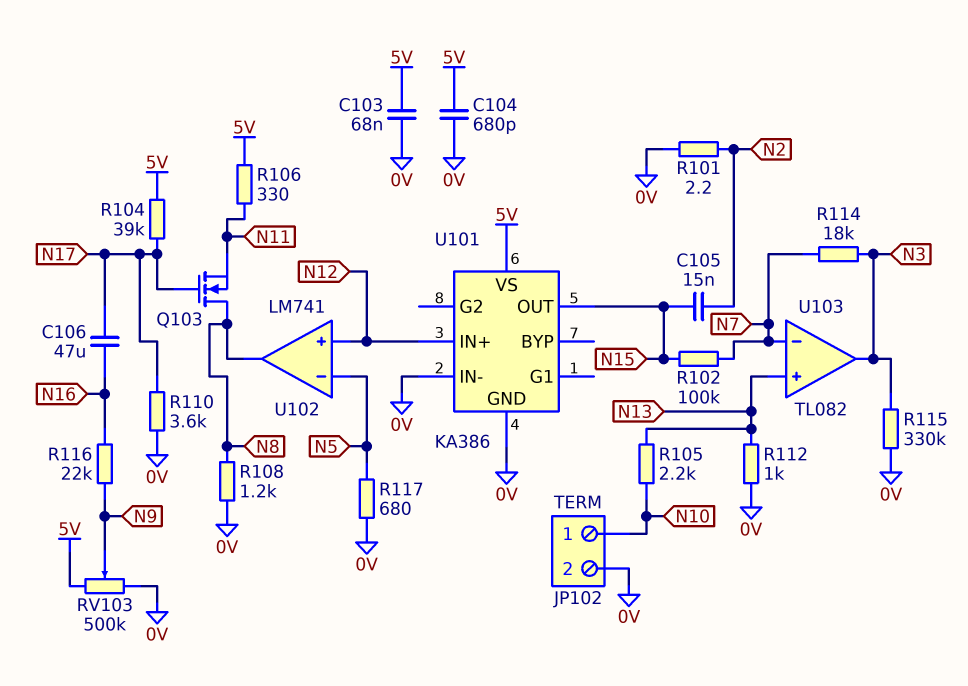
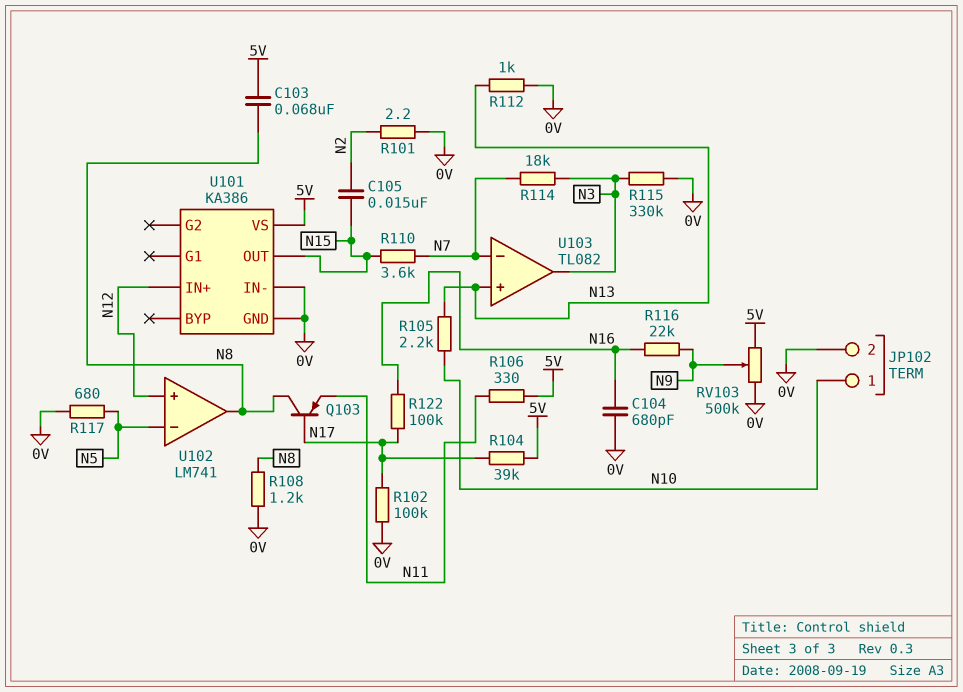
C103: 68nF (0V, 5V) -> 68nF (5V, N8)
C104: 680pF (0V, 5V) -> 680pF (0V, N16)
C106: 47uF (N16, N17) -> none
Q103: NMOS (G N17, D N8, S N11) -> PNP (B N17, C N8, E N11)
R102: 100k (N7, N15) -> 100k (0V, N17)
R110: 3.6k (0V, N17) -> 3.6k (N7, N15)
R122: none -> 100k (N16, N17)

